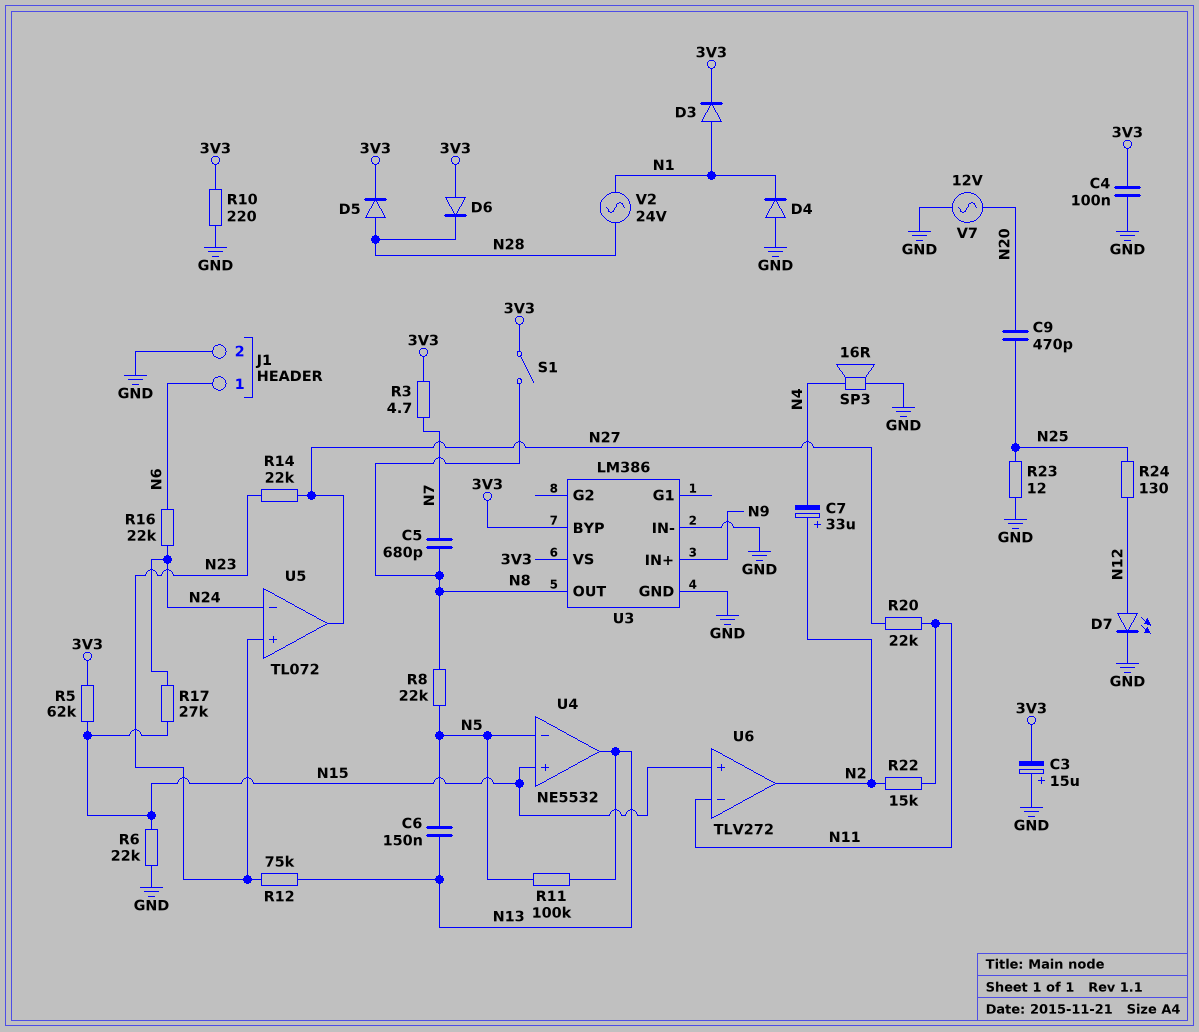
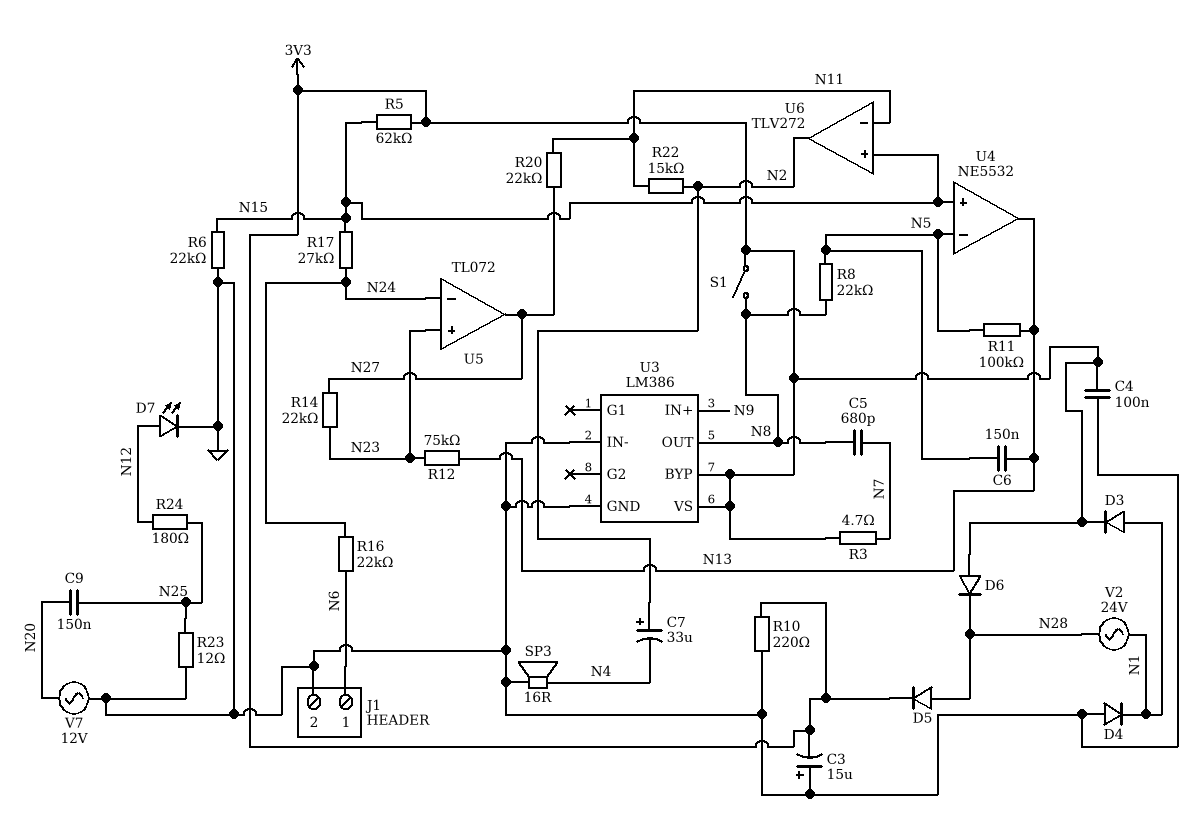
C9: 470pF (N20, N25) -> 150nF (N20, N25)
R24: 130 (N12, N25) -> 180 (N12, N25)

